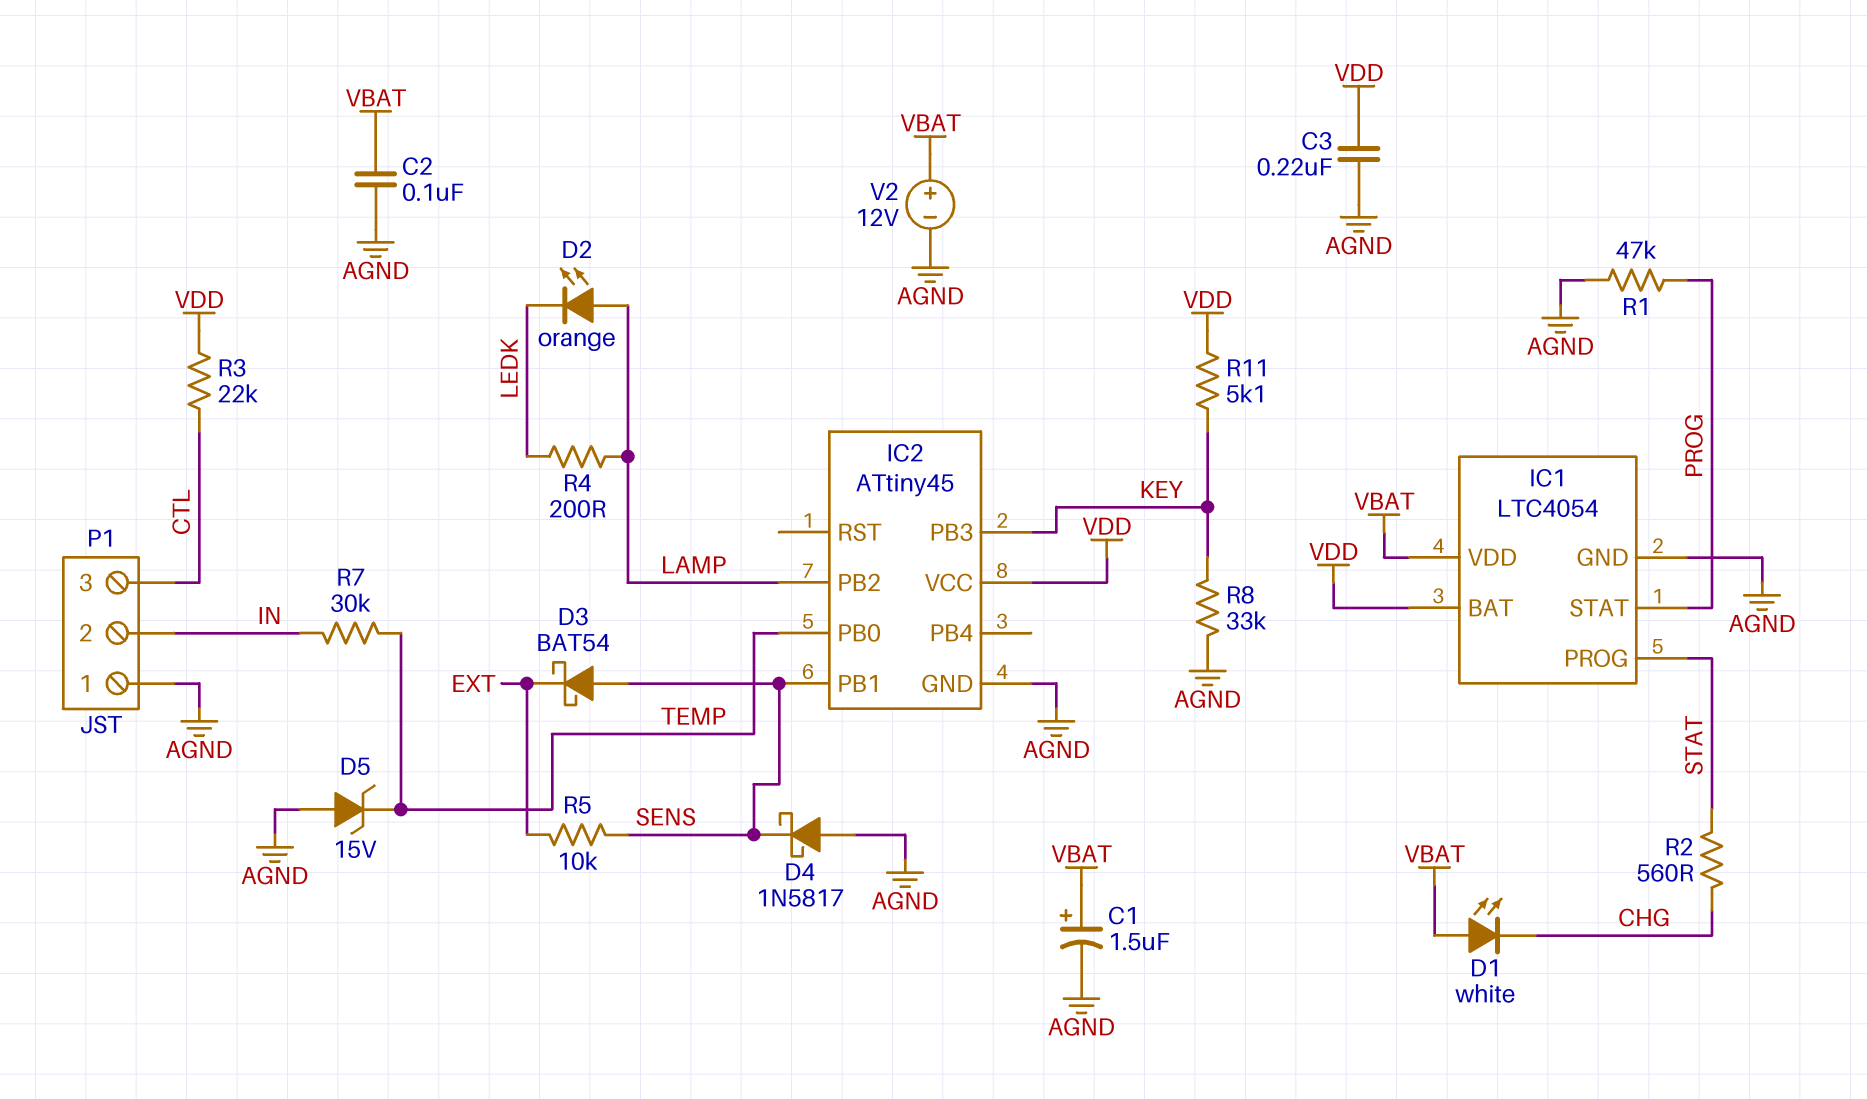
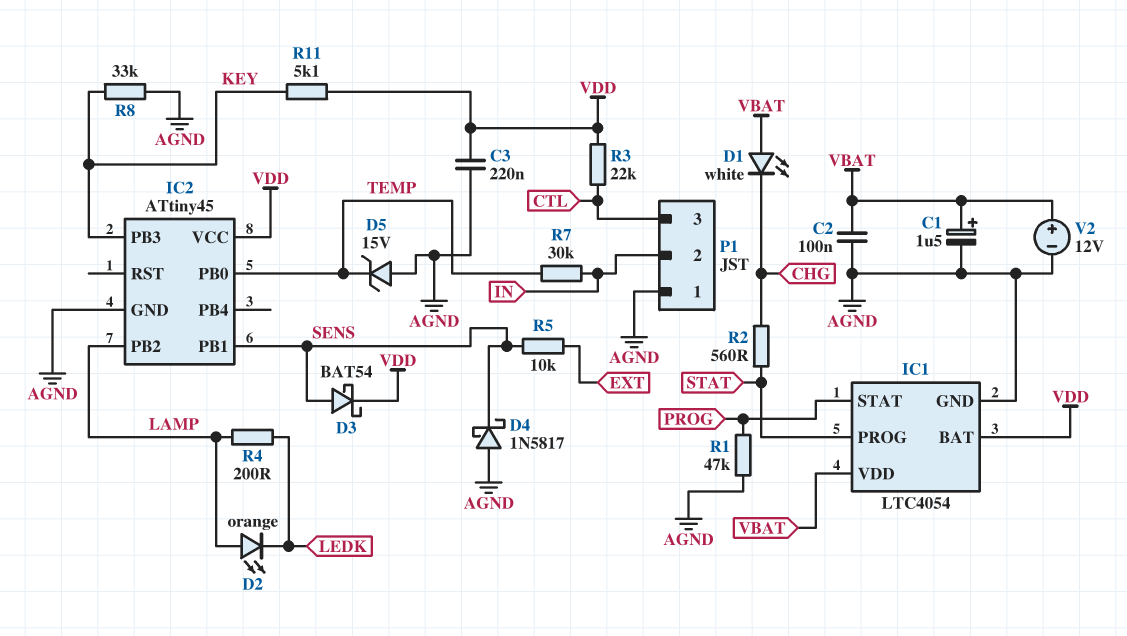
D3: schottky BAT54 (A SENS, K EXT) -> schottky BAT54 (A SENS, K VDD)

